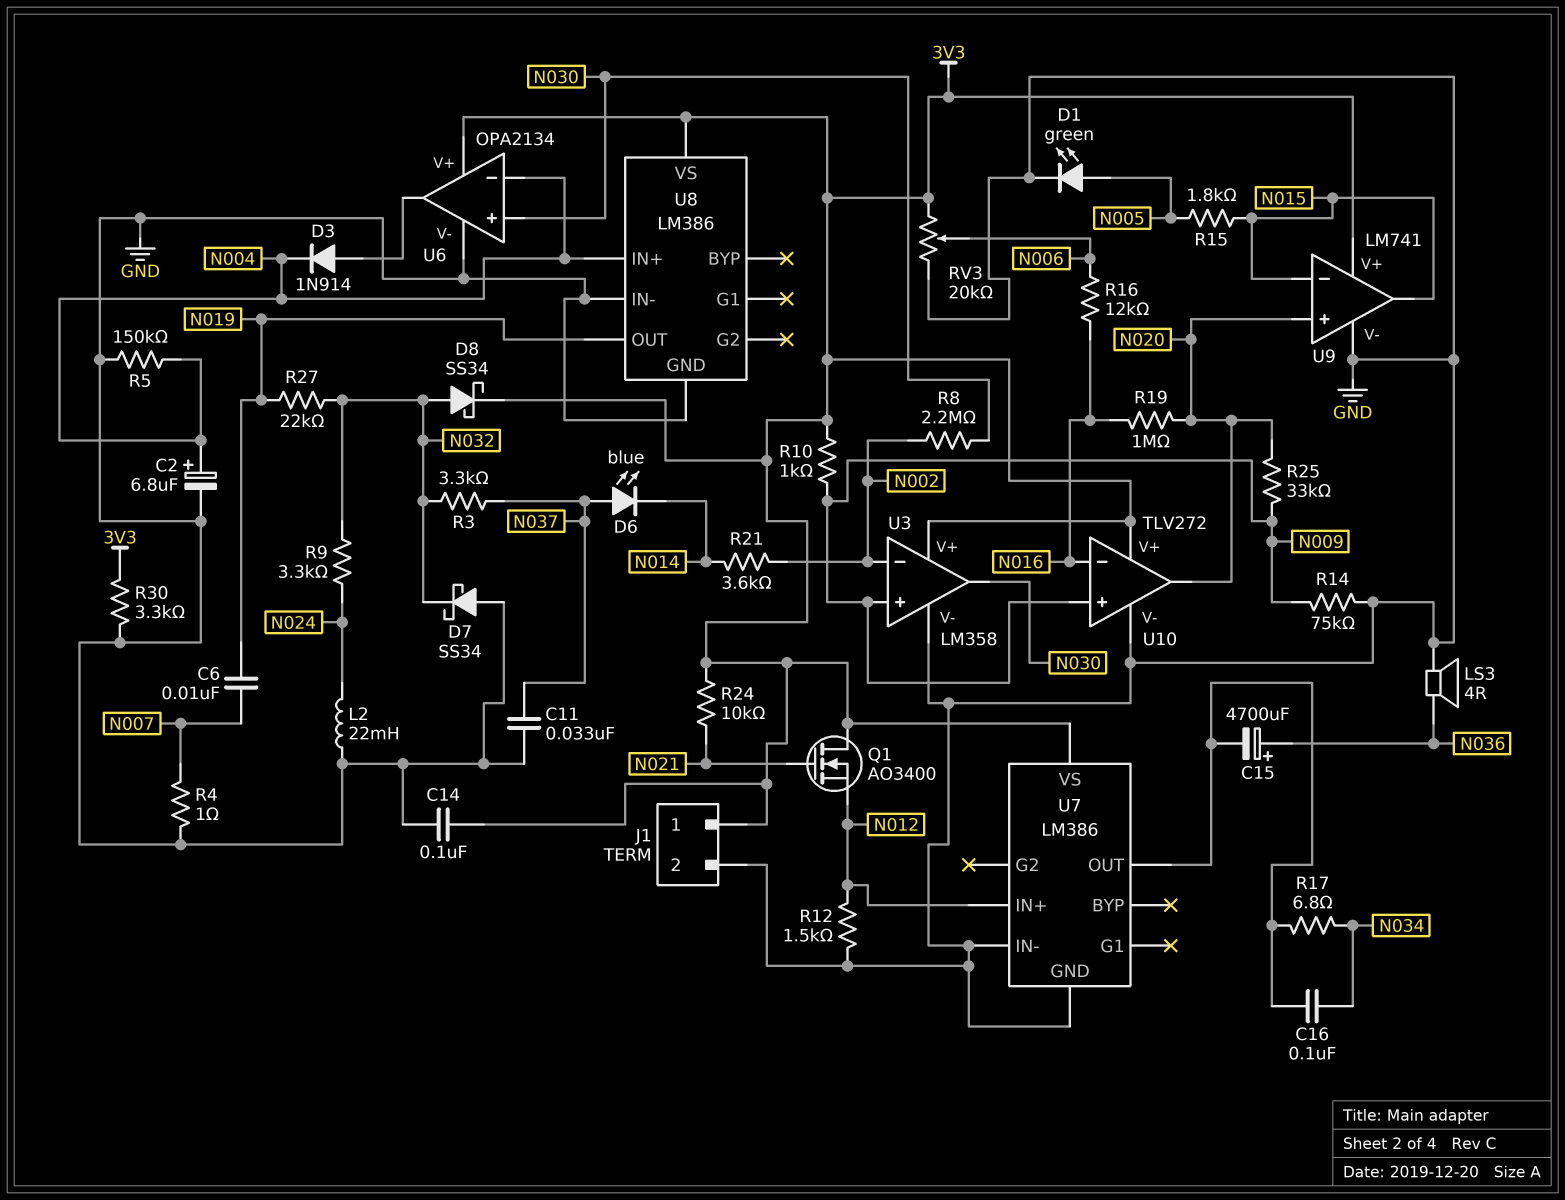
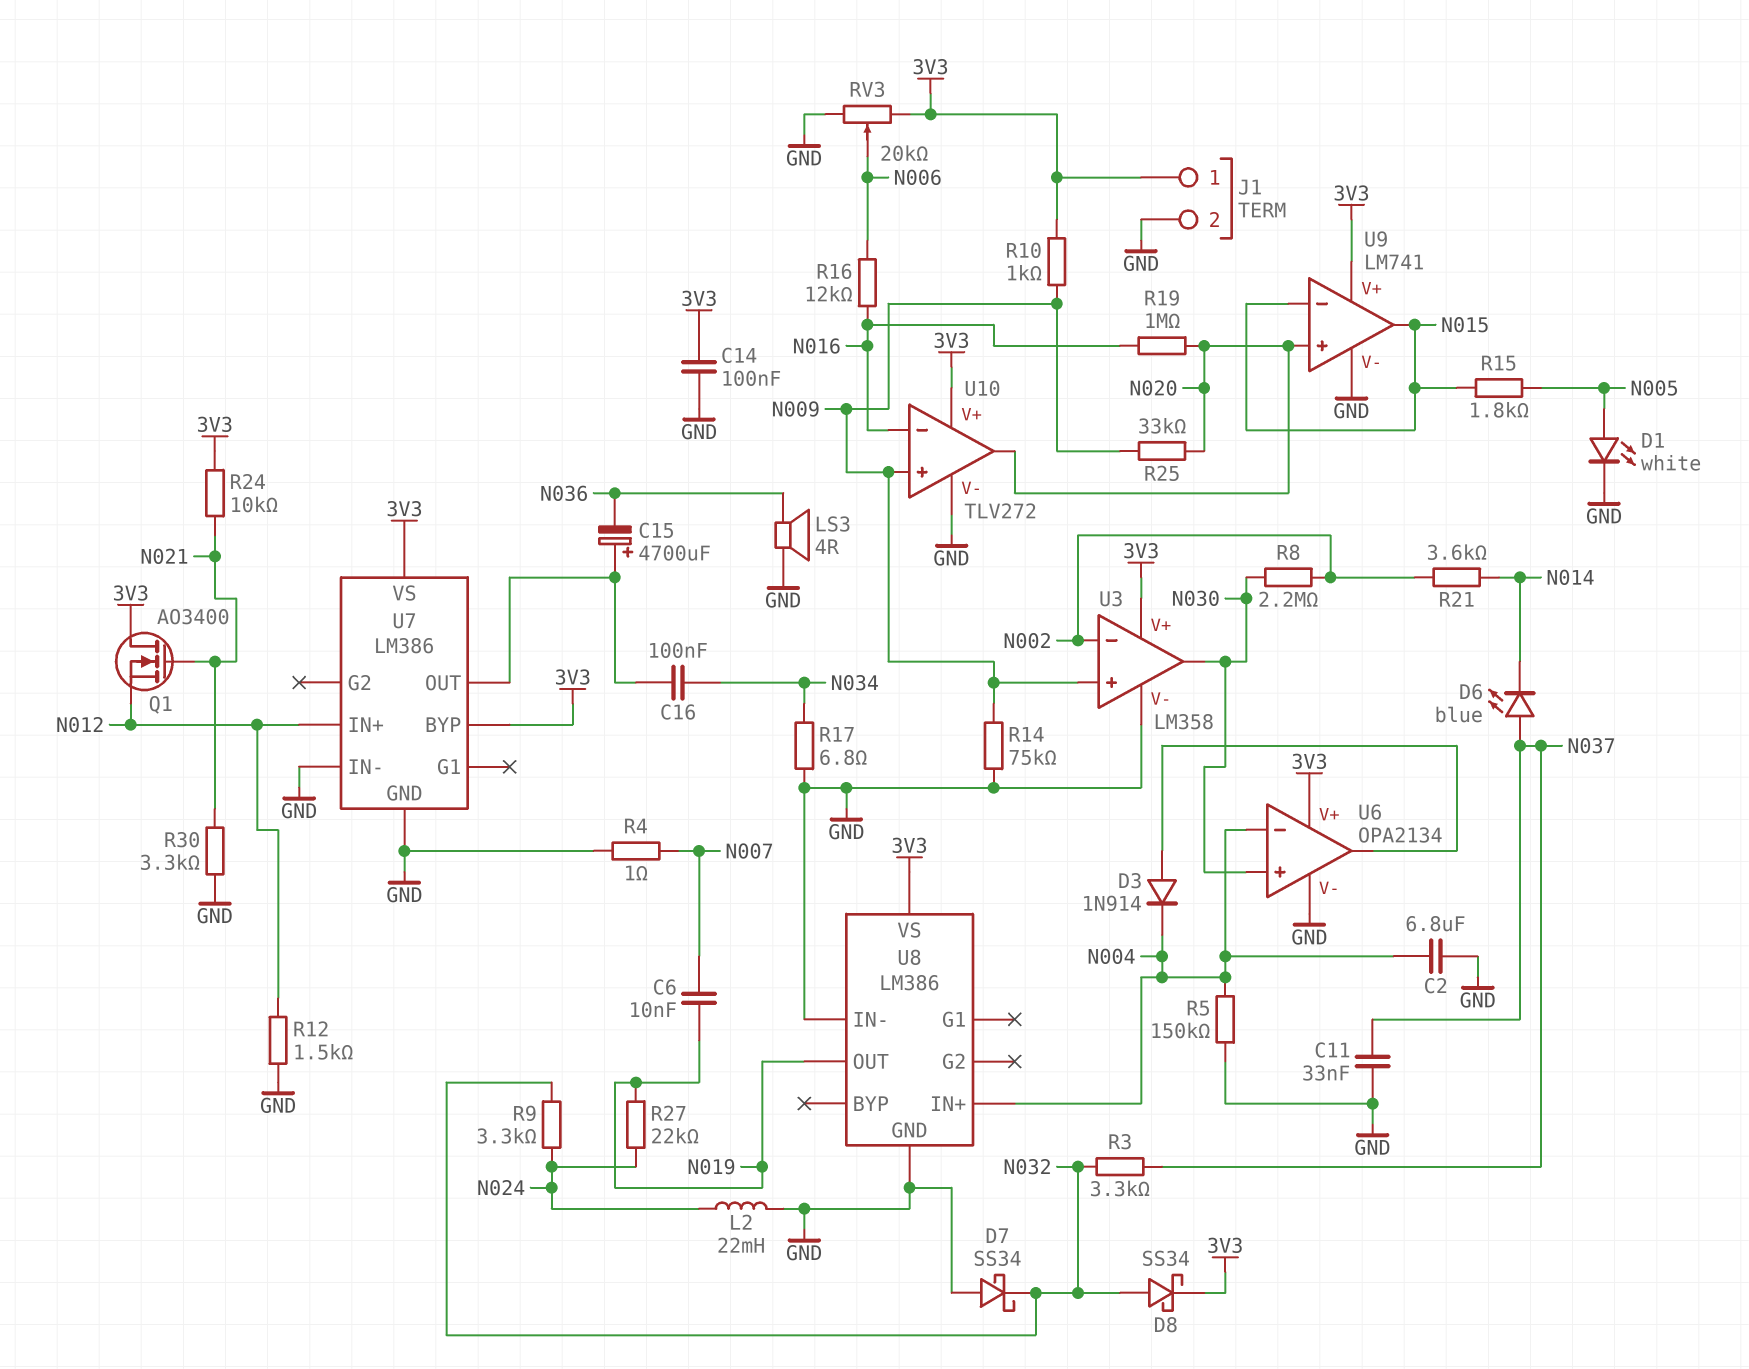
C2: 6.8uF (plus N004, minus GND) -> 6.8uF (GND, N004)
C15: 4700uF (plus N036, minus U7/OUT) -> 4700uF (plus U7/OUT, minus N036)
D1: LED green (A N005, K GND) -> LED white (A N005, K GND)
R17: 6.8 (N034, U7/OUT) -> 6.8 (GND, N034)
R27: 22k (N019, N032) -> 22k (N019, N024)
R30: 3.3k (3V3, GND) -> 3.3k (GND, N021)
U7 pin BYP: none -> 3V3

